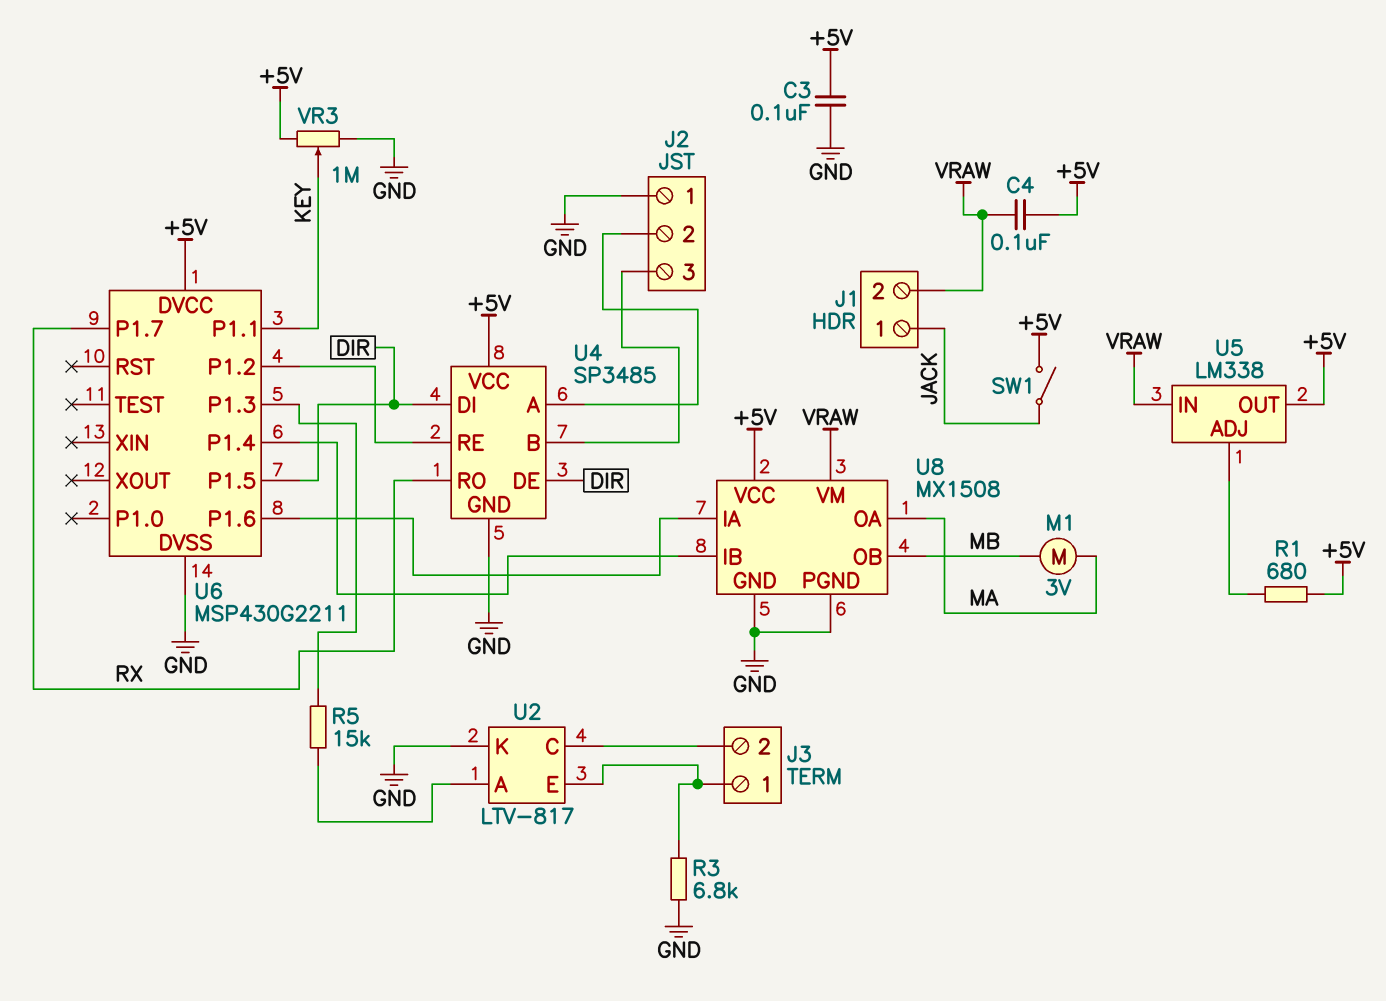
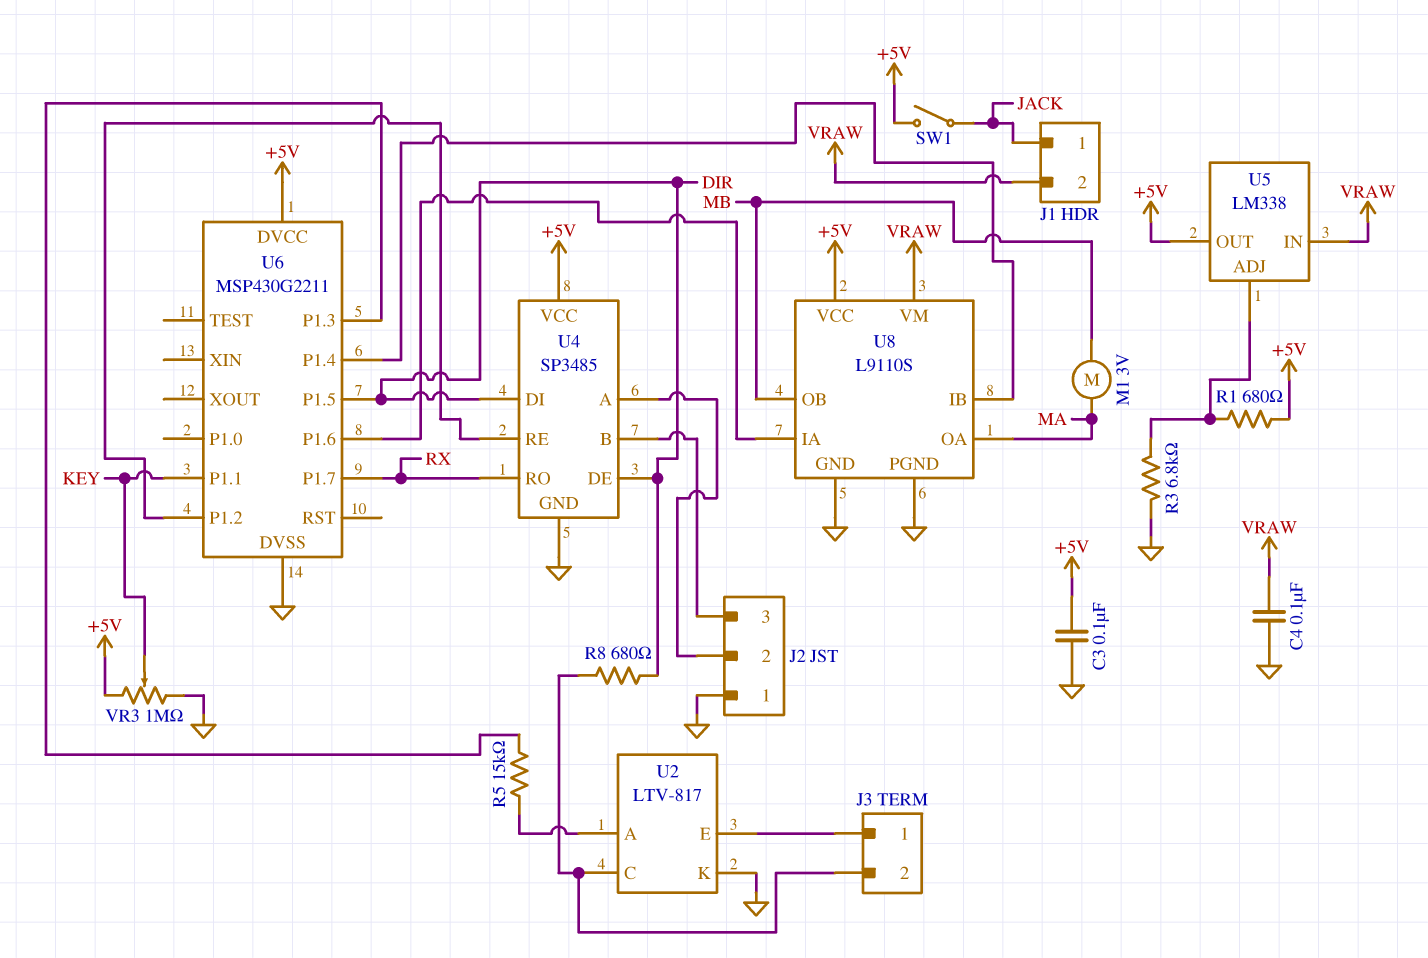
C4: 100nF (+5V, VRAW) -> 100nF (GND, VRAW)
R3: 6.8k (GND, J3/1) -> 6.8k (GND, U5/ADJ)
R8: none -> 680 (DIR, J3/2)
U8: MX1508 -> L9110S

